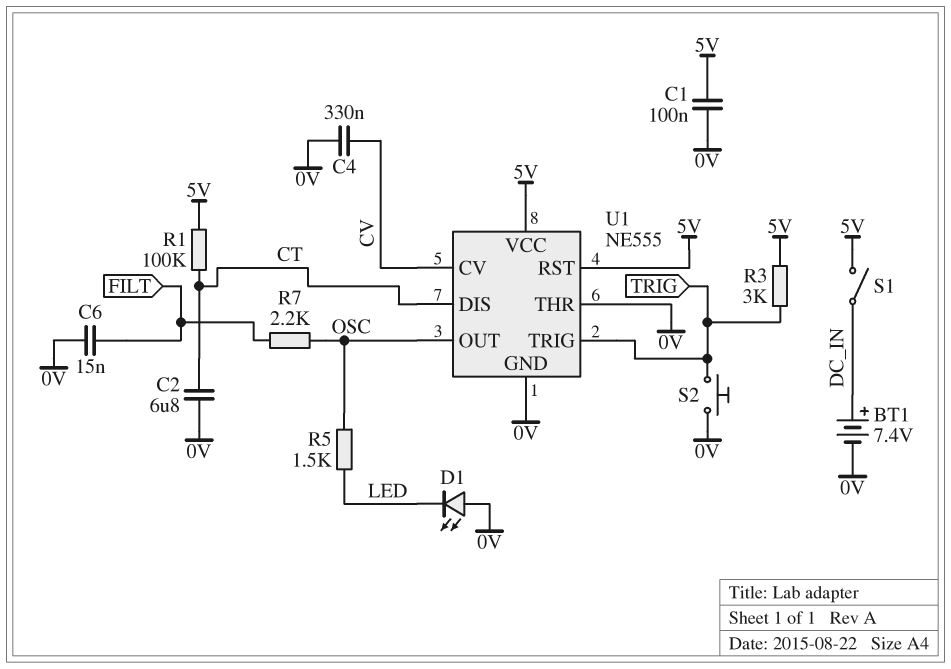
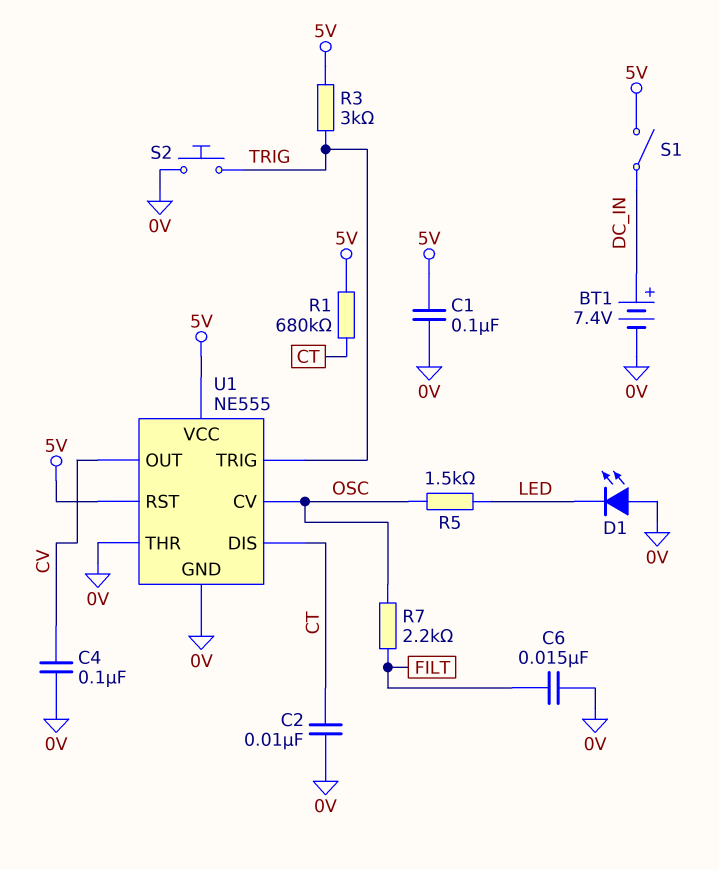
C2: 6.8uF (0V, CT) -> 10nF (0V, CT)
C4: 330nF (0V, CV) -> 100nF (0V, CV)
R1: 100k (5V, CT) -> 680k (5V, CT)
U1 pin CV: CV -> OSC
U1 pin OUT: OSC -> CV

